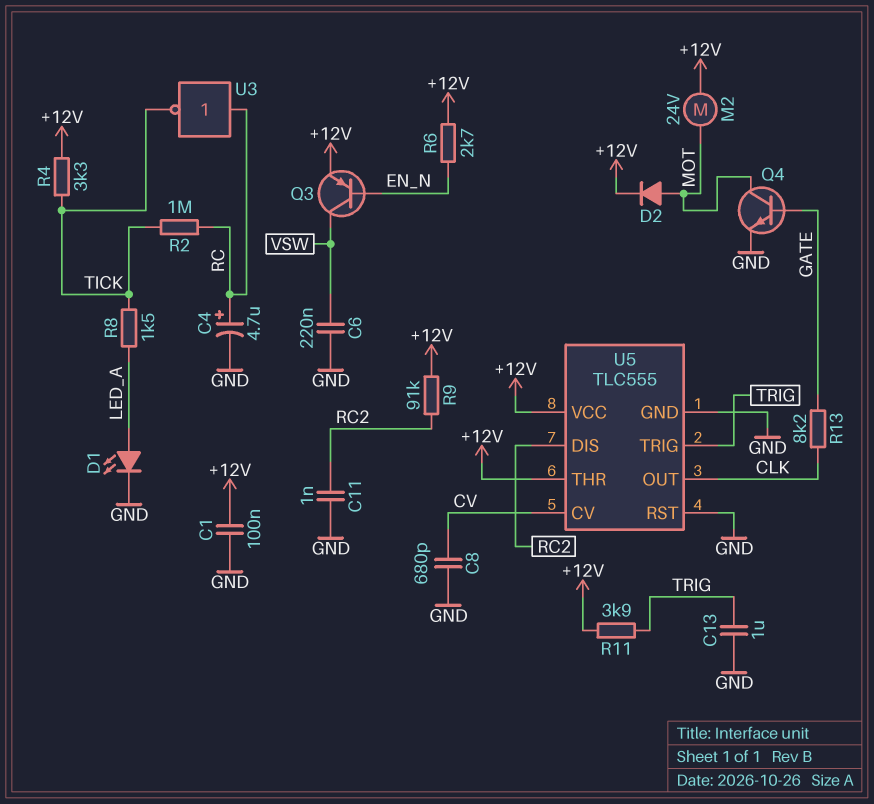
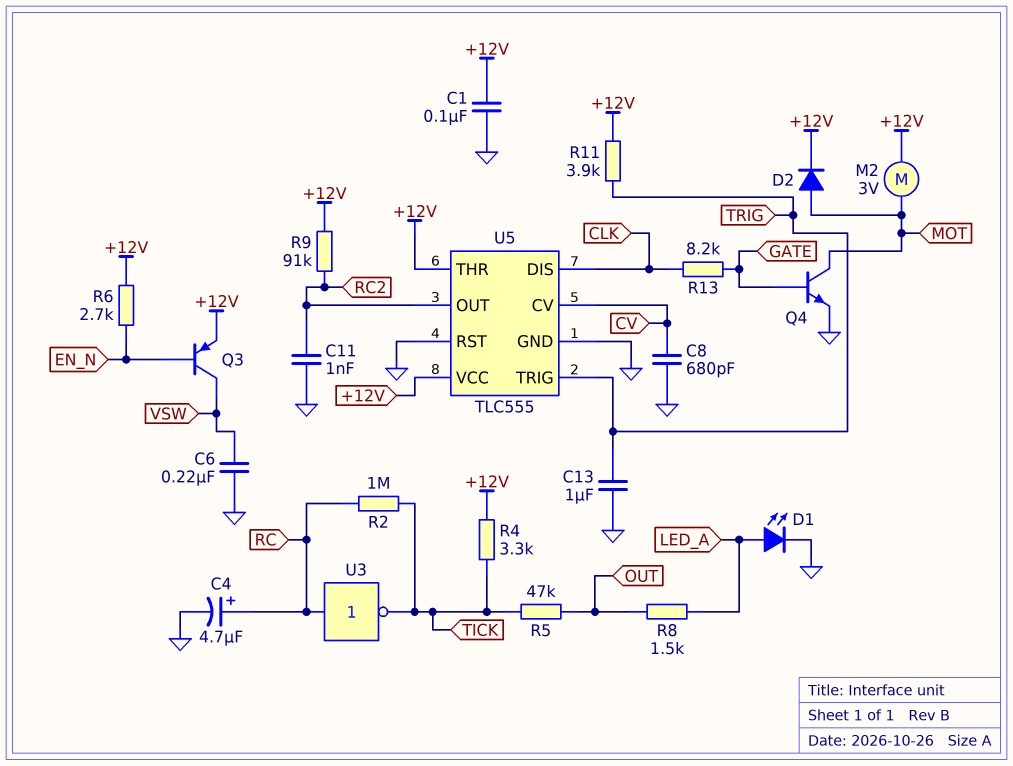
M2: motor 24V (+12V, MOT) -> motor 3V (+12V, MOT)
R5: none -> 47k (OUT, TICK)
R8: 1.5k (LED_A, TICK) -> 1.5k (LED_A, OUT)
U5 pin DIS: RC2 -> CLK
U5 pin OUT: CLK -> RC2

